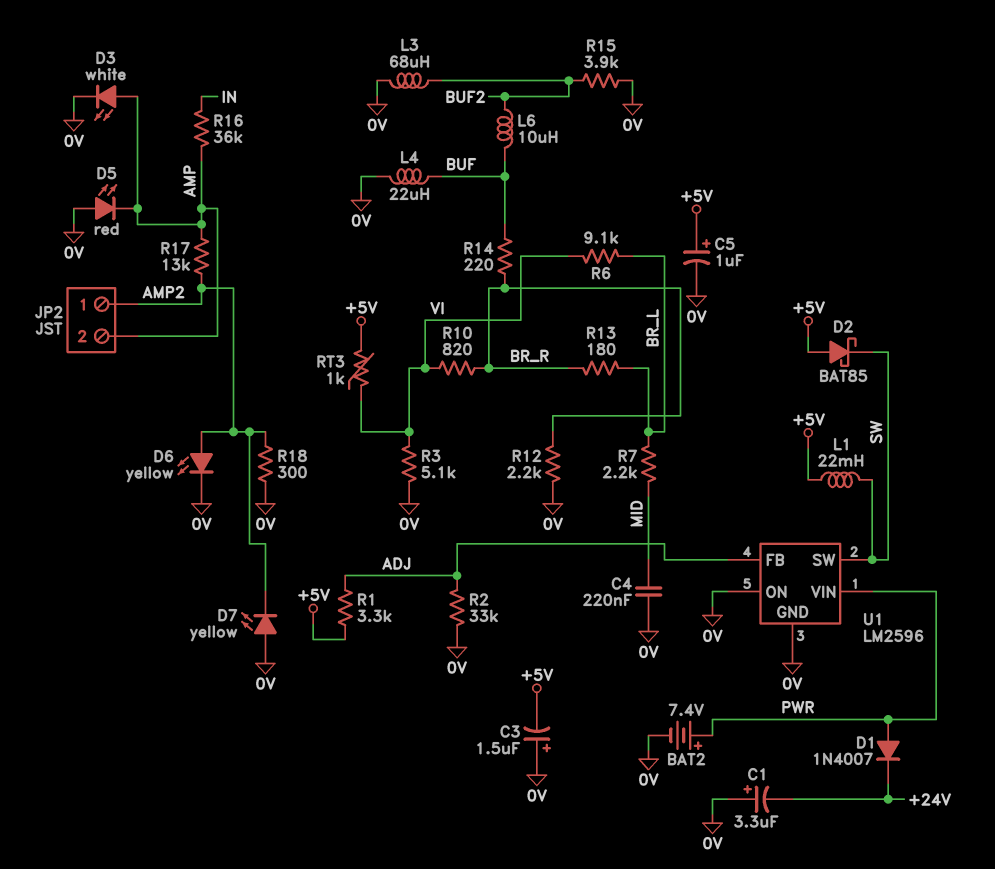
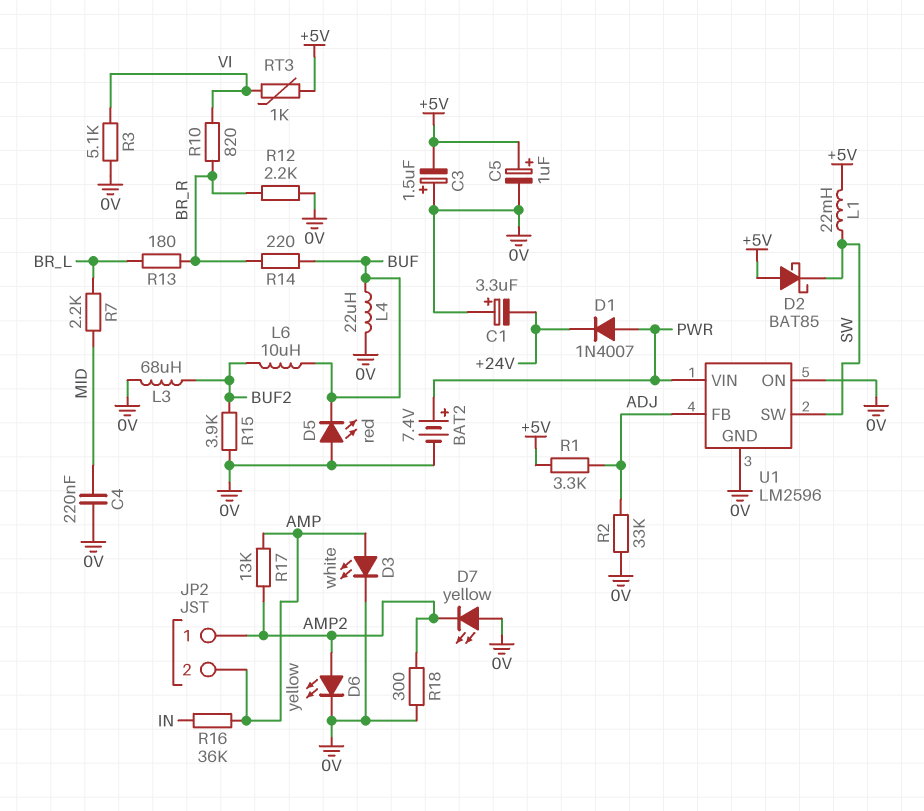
D5: LED red (A 0V, K AMP) -> LED red (A 0V, K BUF)
R6: 9.1k (BR_L, VI) -> none

